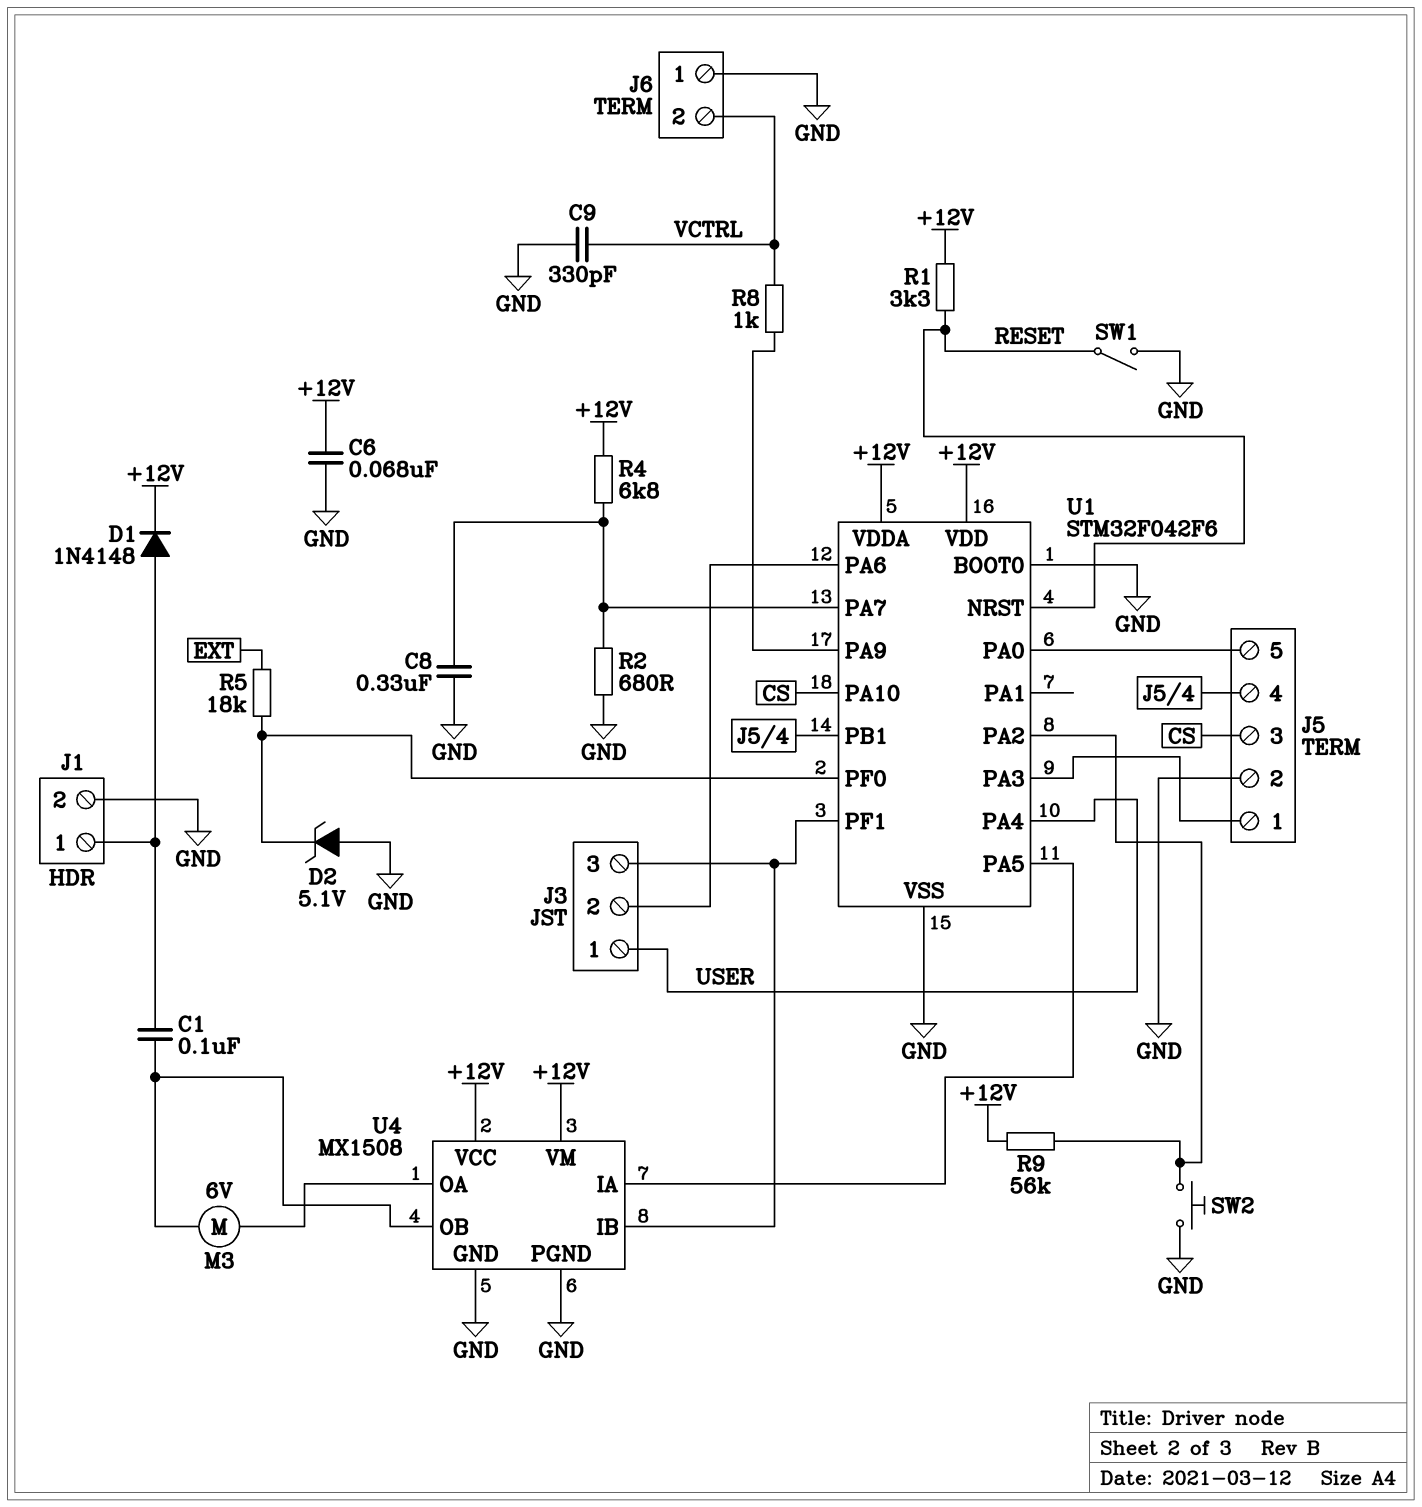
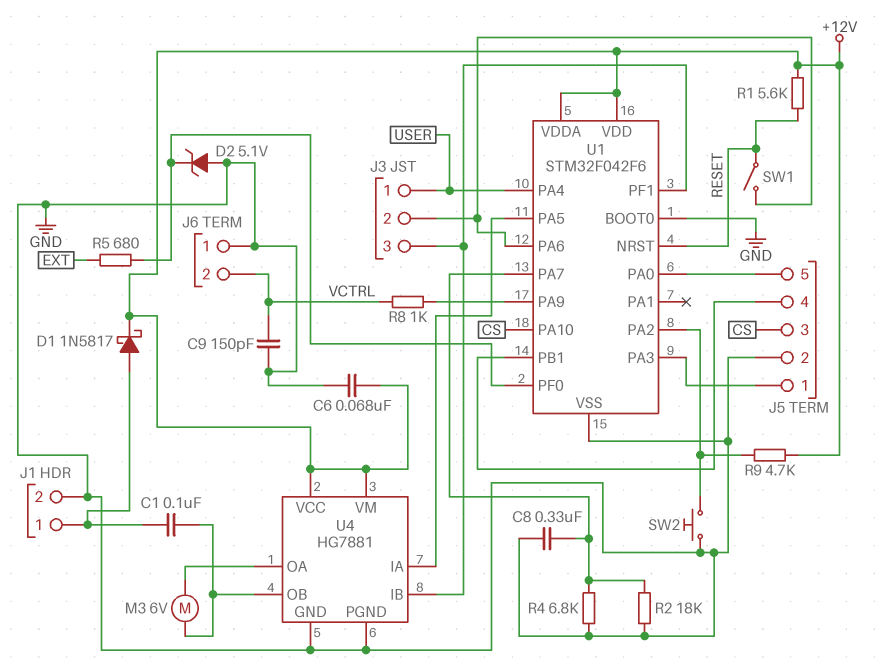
C9: 330pF (GND, VCTRL) -> 150pF (GND, VCTRL)
D1: diode 1N4148 (A J1/1, K +12V) -> schottky 1N5817 (A J1/1, K +12V)
R1: 3.3k (+12V, RESET) -> 5.6k (+12V, RESET)
R2: 680 (GND, U1/PA7) -> 18k (GND, U1/PA7)
R4: 6.8k (+12V, U1/PA7) -> 6.8k (GND, U1/PA7)
R5: 18k (EXT, U1/PF0) -> 680 (EXT, U1/PF0)
R9: 56k (+12V, U1/PA2) -> 4.7k (+12V, U1/PA2)
SW1: switch (GND, RESET) -> switch (J3/2, RESET)
U4: MX1508 -> HG7881

